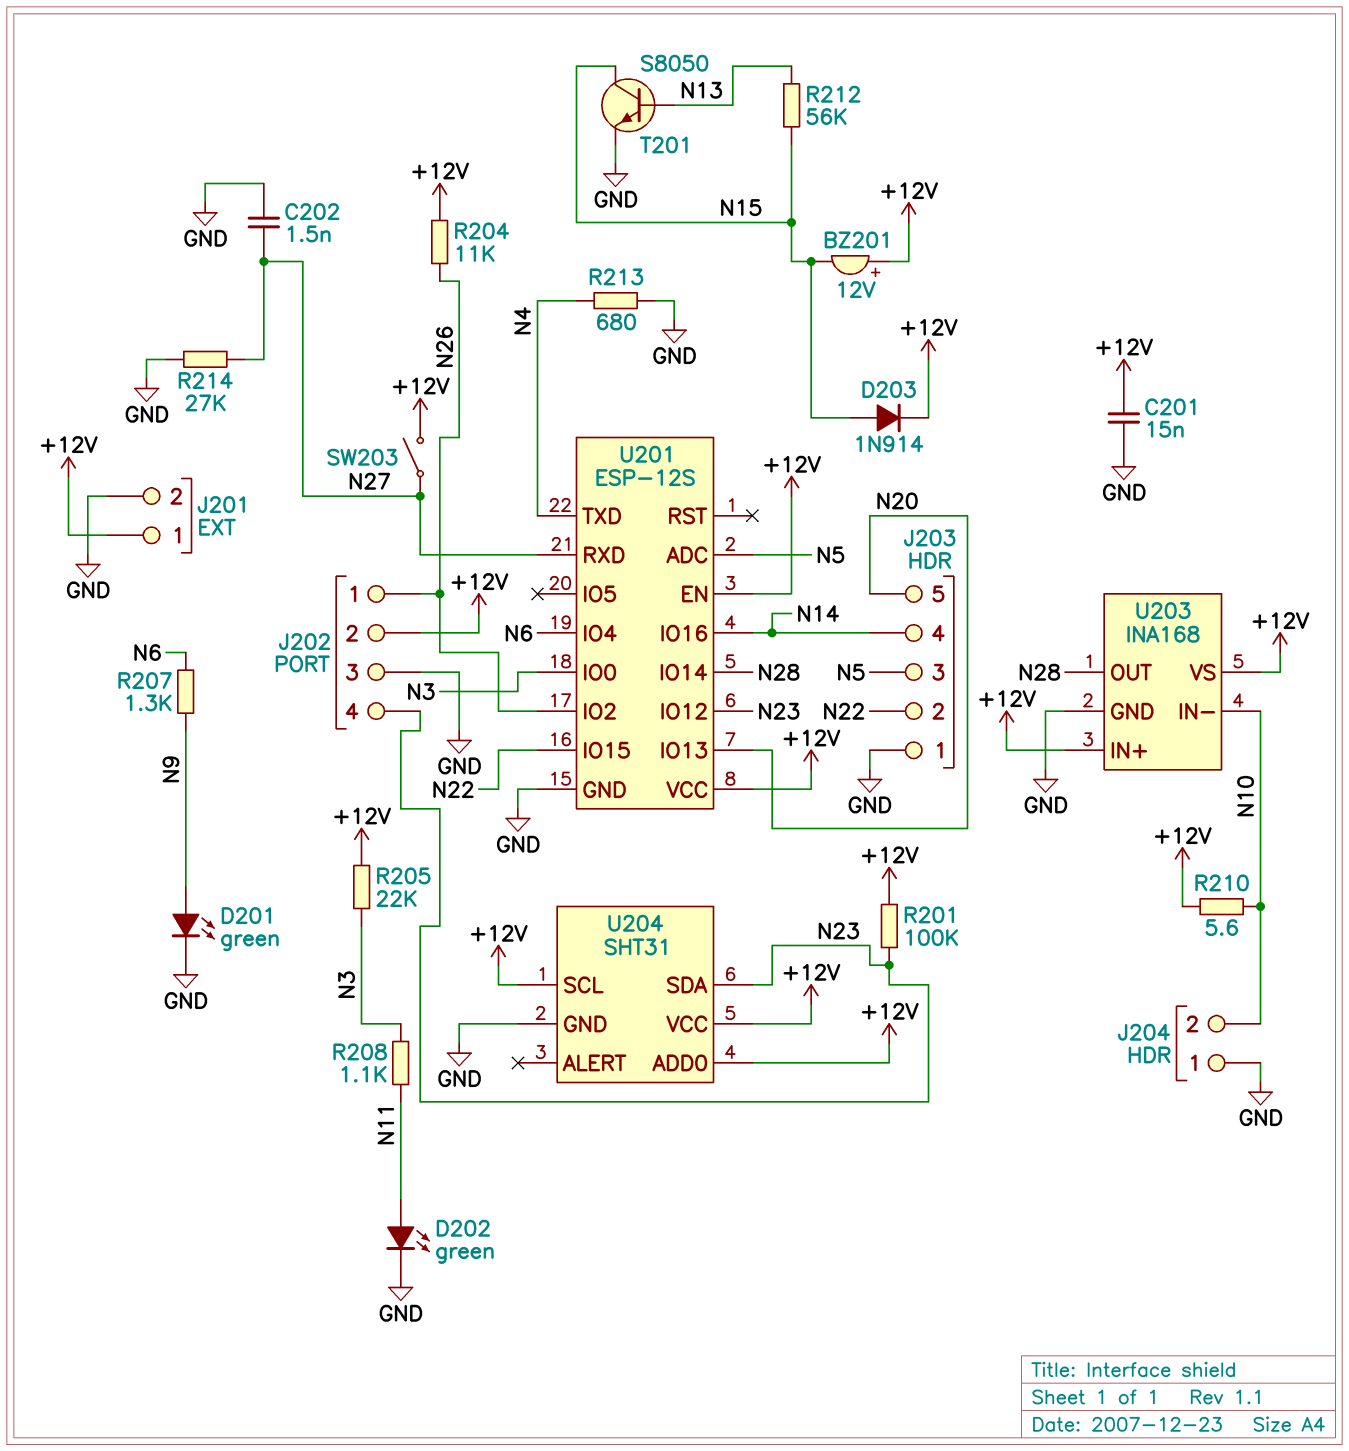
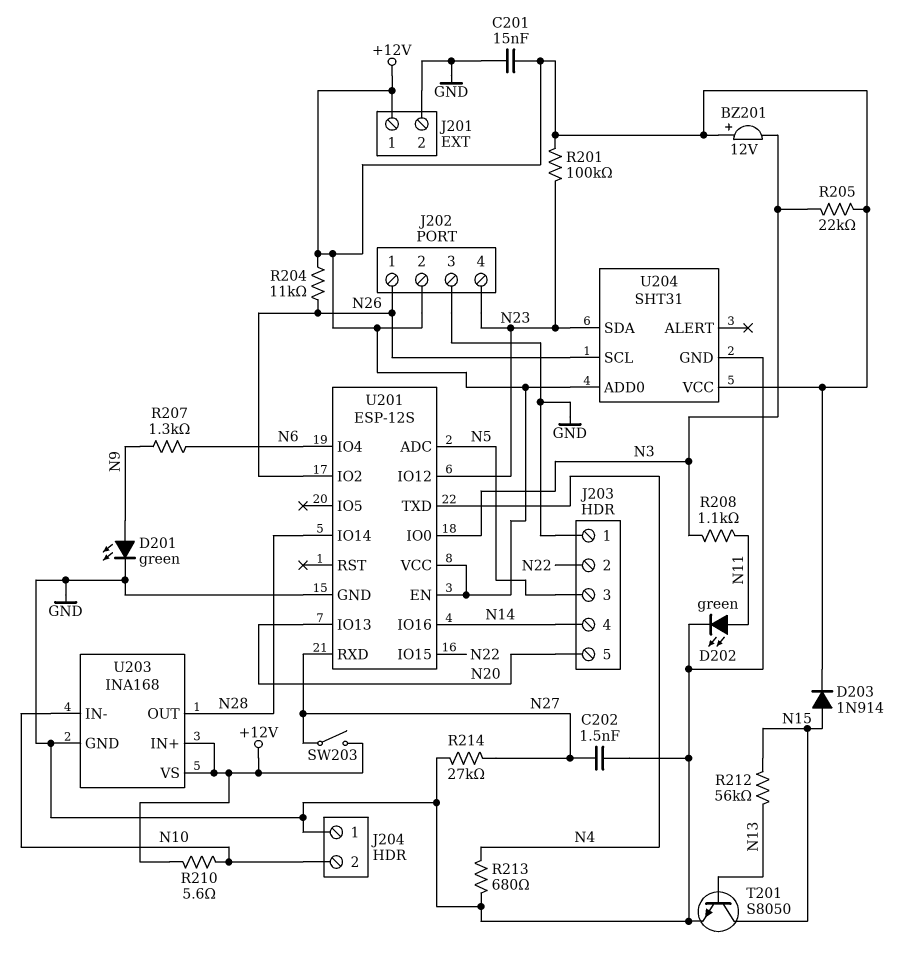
BZ201: buzzer 12V (plus +12V, minus N15) -> buzzer 12V (plus +12V, minus N3)
U204 pin SCL: +12V -> N26

